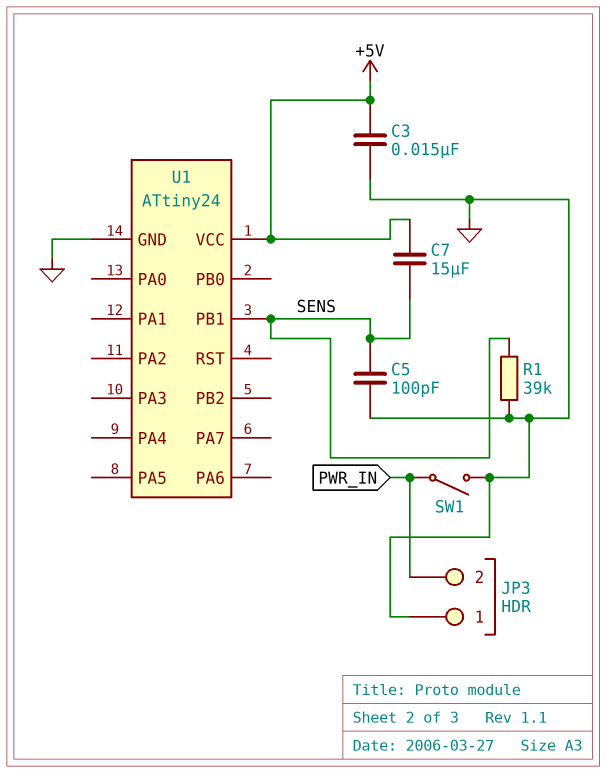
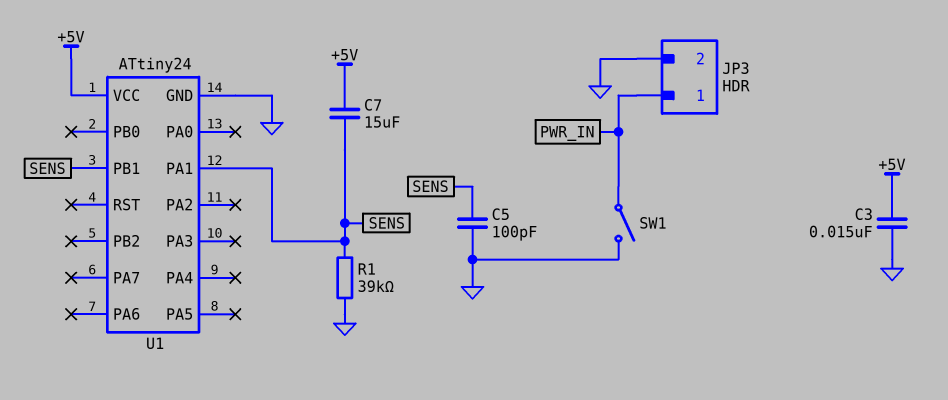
JP3 pin 1: GND -> PWR_IN
JP3 pin 2: PWR_IN -> GND
U1 pin PA1: none -> SENS

